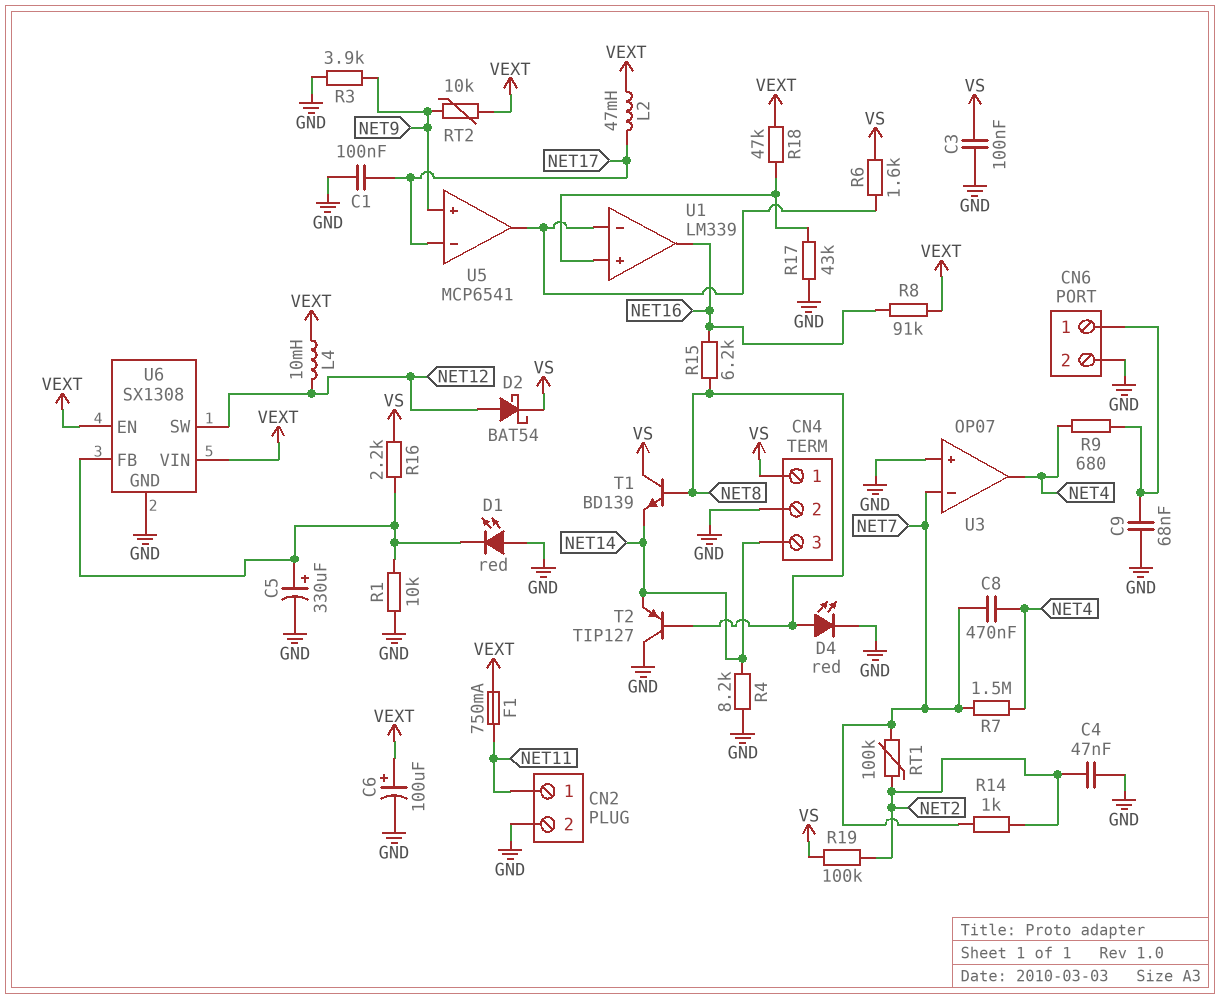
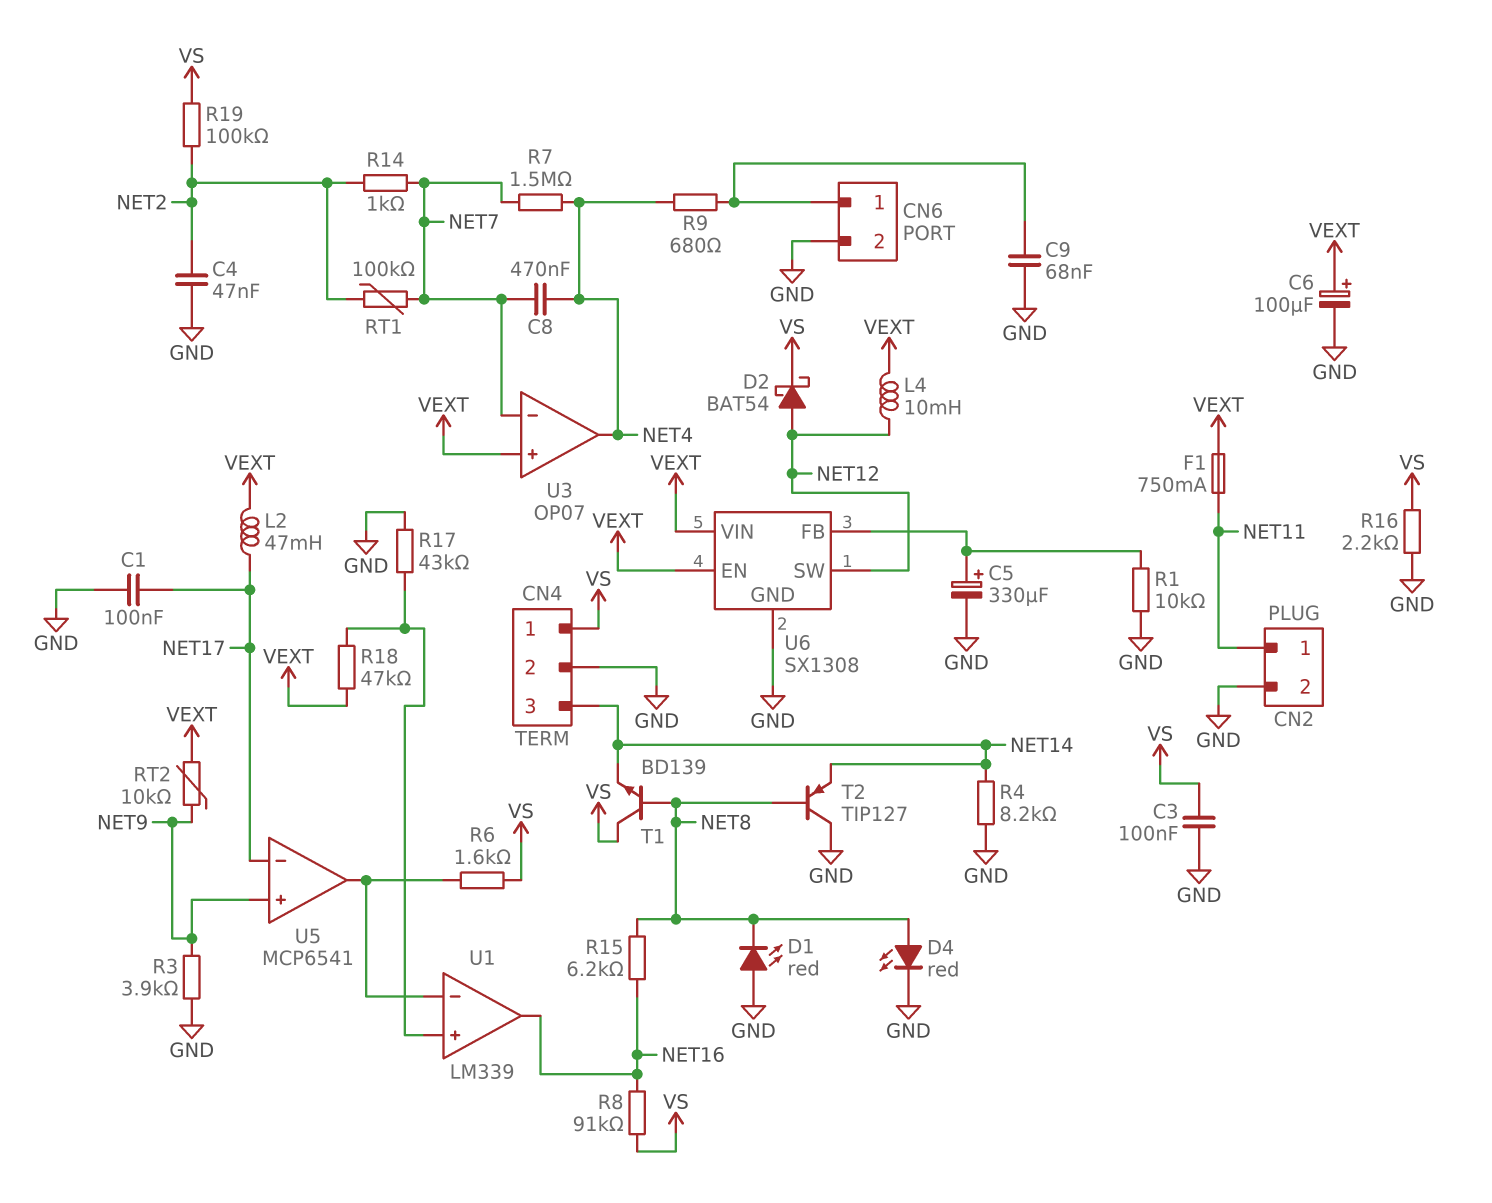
D1: LED red (A GND, K U6/FB) -> LED red (A GND, K NET8)
R8: 91k (NET16, VEXT) -> 91k (NET16, VS)
R16: 2.2k (U6/FB, VS) -> 2.2k (GND, VS)
U3 pin in+: GND -> VEXT

